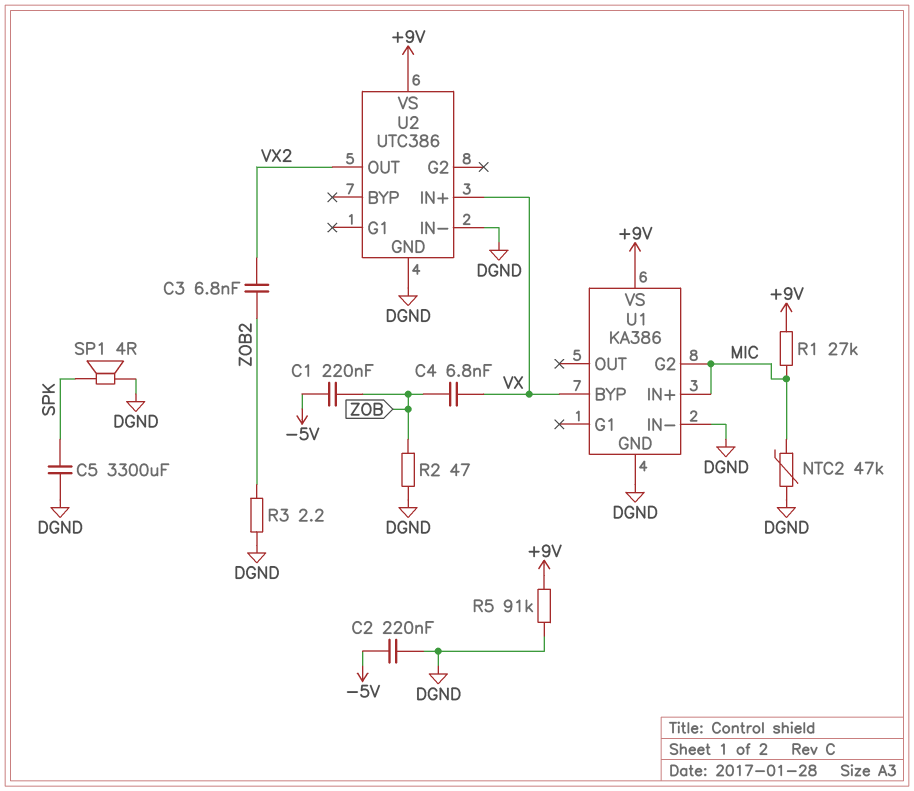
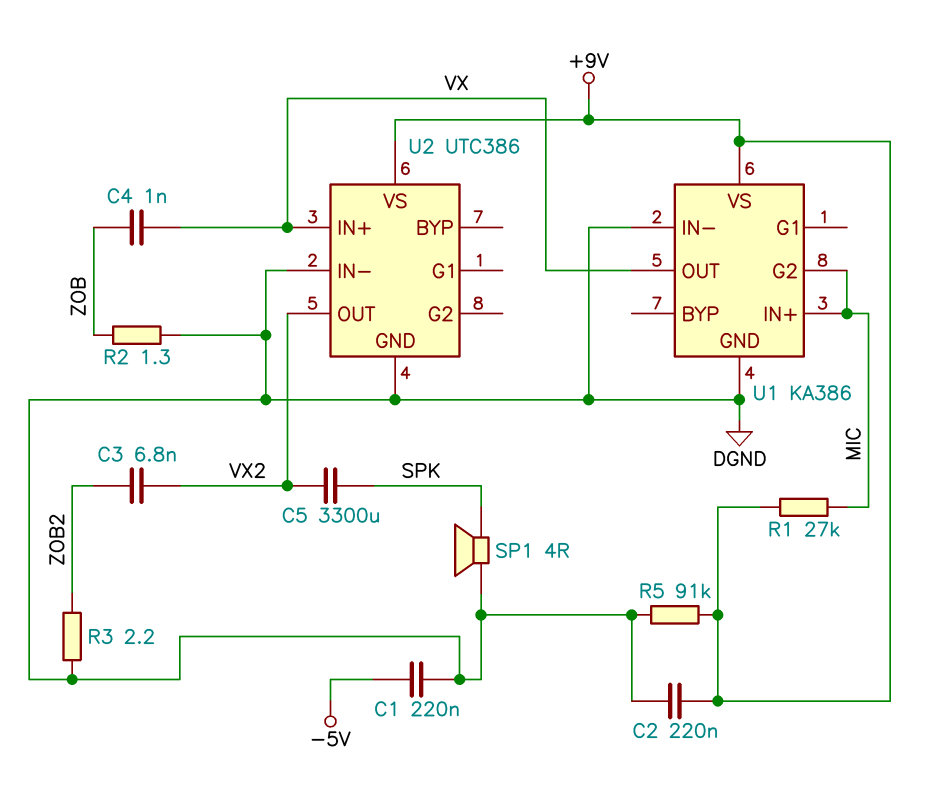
C1: 220nF (-5V, ZOB) -> 220nF (-5V, DGND)
C2: 220nF (-5V, DGND) -> 220nF (+9V, DGND)
C4: 6.8nF (VX, ZOB) -> 1nF (VX, ZOB)
C5: 3300uF (DGND, SPK) -> 3300uF (SPK, VX2)
NTC2: 47k (DGND, MIC) -> none
R2: 47 (DGND, ZOB) -> 1.3 (DGND, ZOB)
U1 pin BYP: VX -> none
U1 pin OUT: none -> VX

